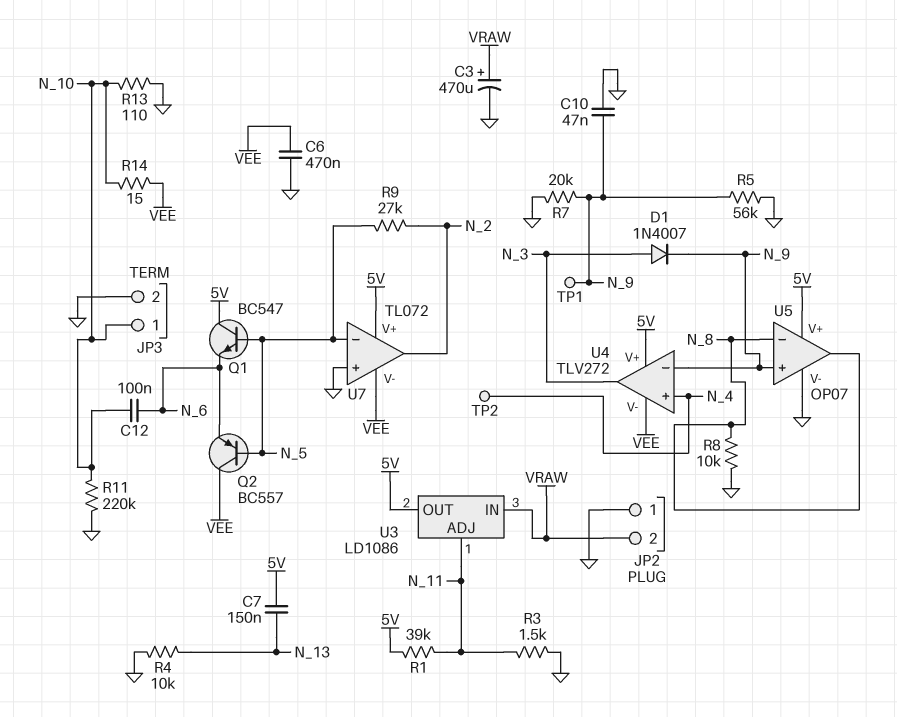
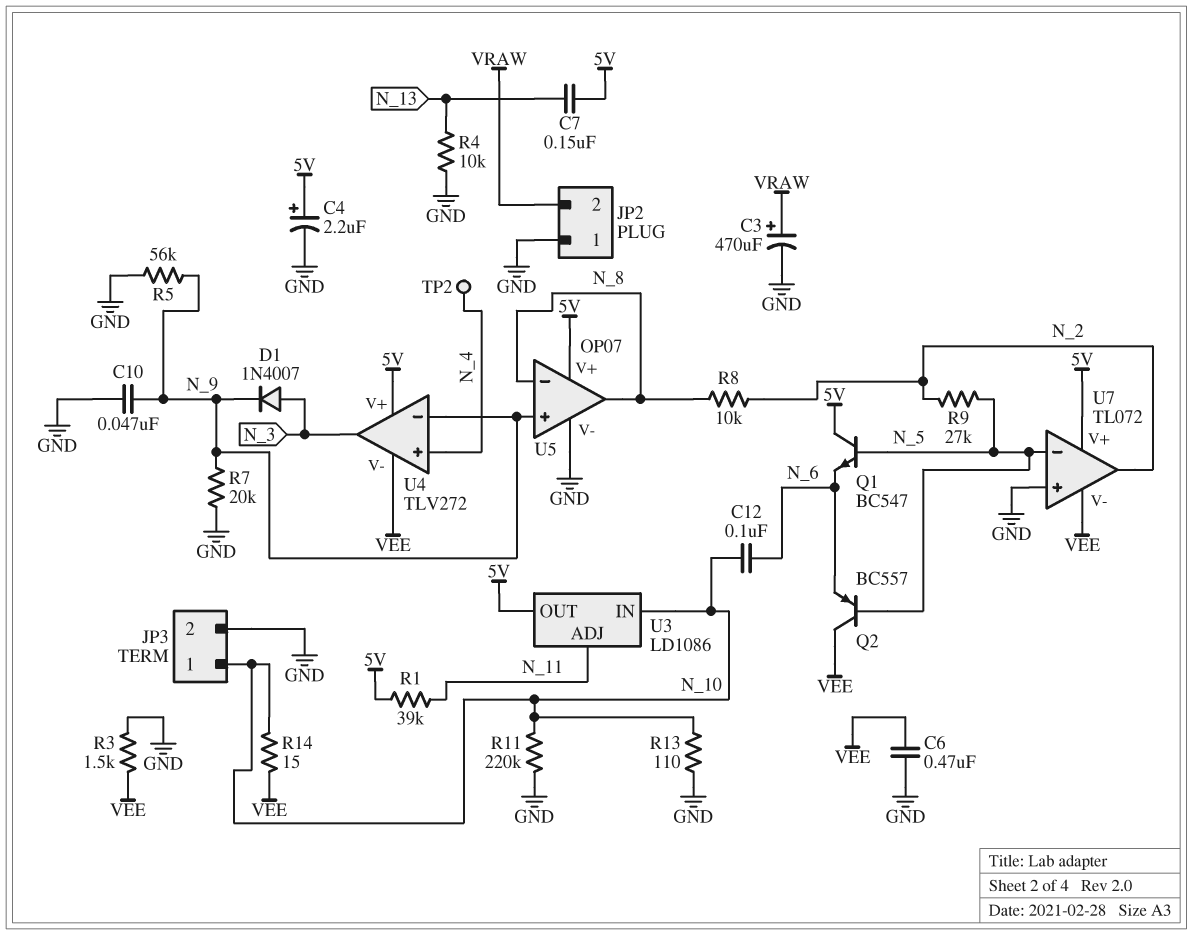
C4: none -> 2.2uF (plus 5V, minus GND)
R3: 1.5k (GND, N_11) -> 1.5k (GND, VEE)
R8: 10k (GND, N_8) -> 10k (N_2, N_8)
TP1: test point (N_9) -> none
U3 pin IN: VRAW -> N_10

